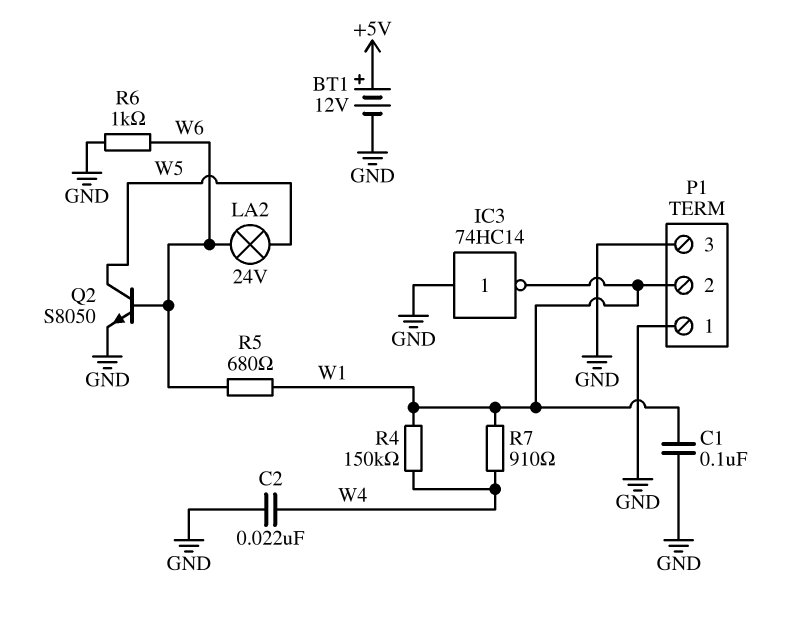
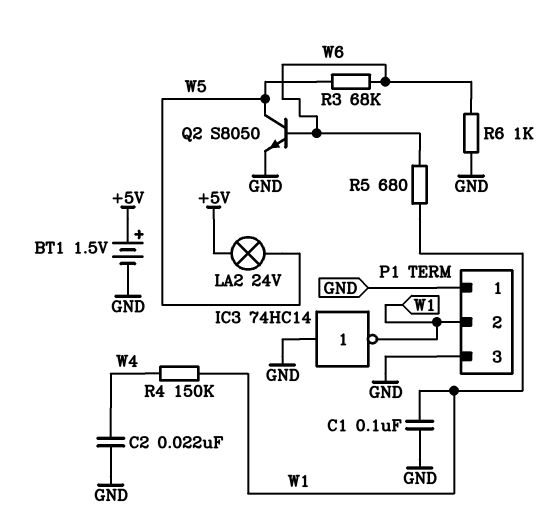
BT1: 12V (plus +5V, minus GND) -> 1.5V (plus +5V, minus GND)
LA2: lamp 24V (W5, W6) -> lamp 24V (+5V, W5)
R3: none -> 68k (W5, W6)
R7: 910 (W1, W4) -> none

